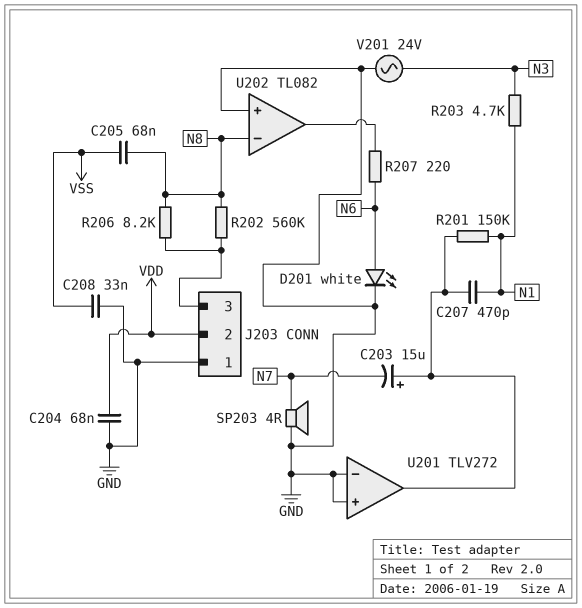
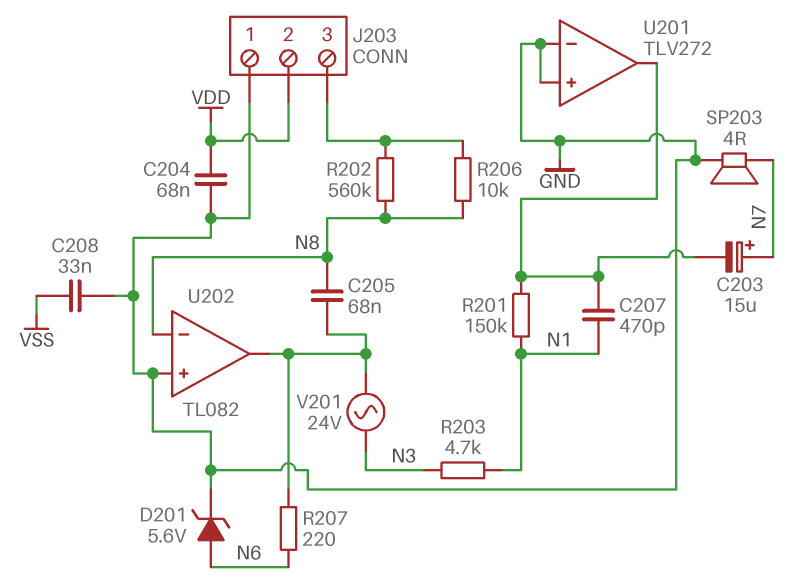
C203: 15uF (plus U201/out, minus N7) -> 15uF (plus N7, minus U201/out)
C205: 68nF (N8, VSS) -> 68nF (N8, U202/out)
D201: LED white (A N6, K GND) -> zener 5.6V (A N6, K GND)
R206: 8.2k (J203/3, N8) -> 10k (J203/3, N8)
V201: AC 24V (GND, N3) -> AC 24V (N3, U202/out)

